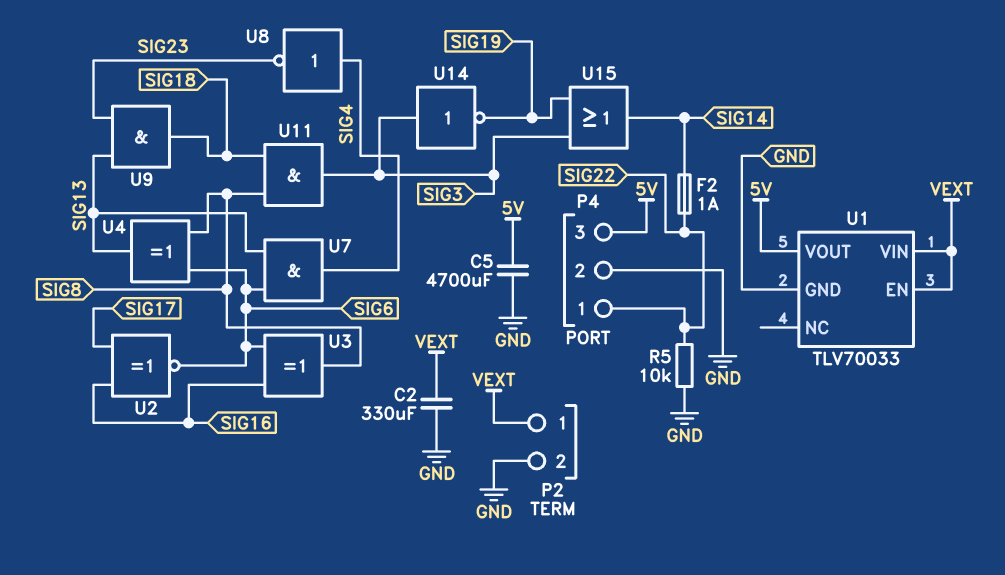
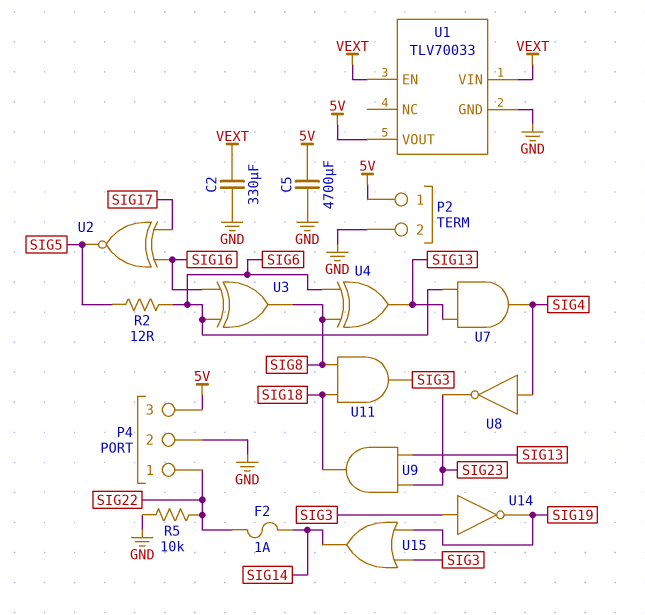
P2 pin 1: VEXT -> 5V
R2: none -> 12 (SIG5, SIG6)
U2: XNOR (in SIG16, in SIG17, out SIG6) -> XNOR (in SIG16, in SIG17, out SIG5)

